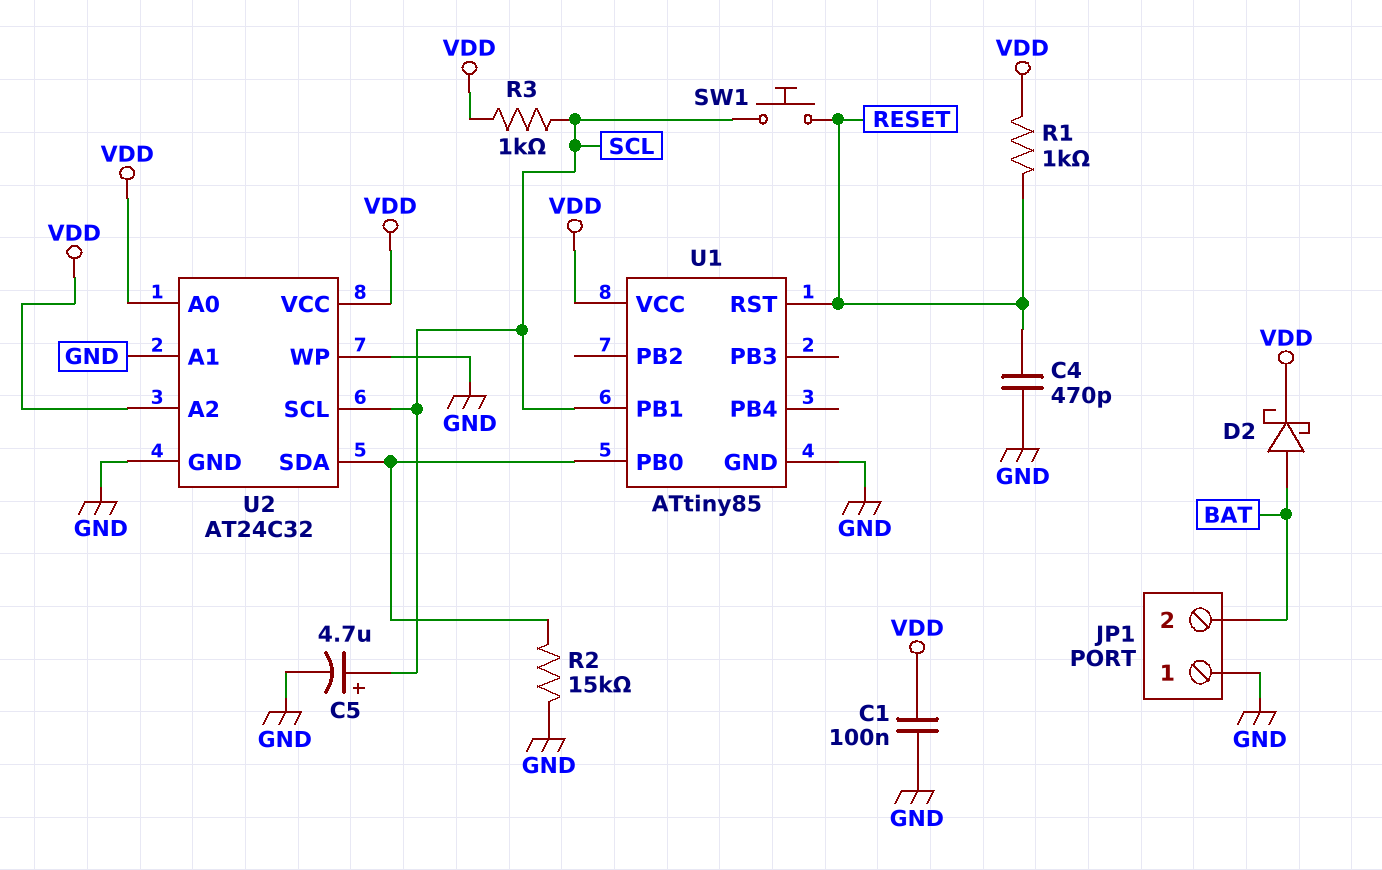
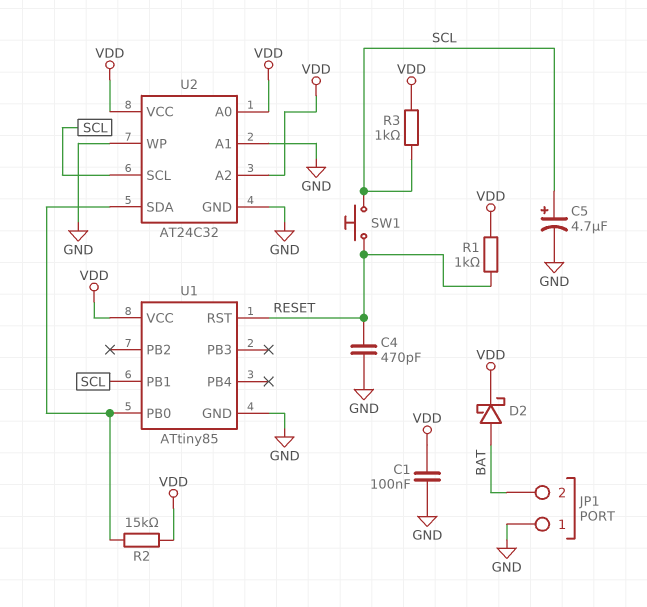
R2: 15k (GND, U1/PB0) -> 15k (U1/PB0, VDD)

